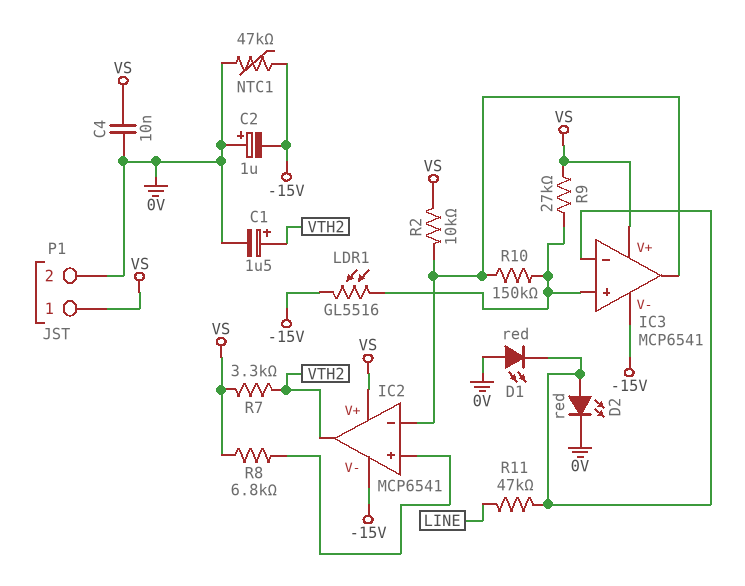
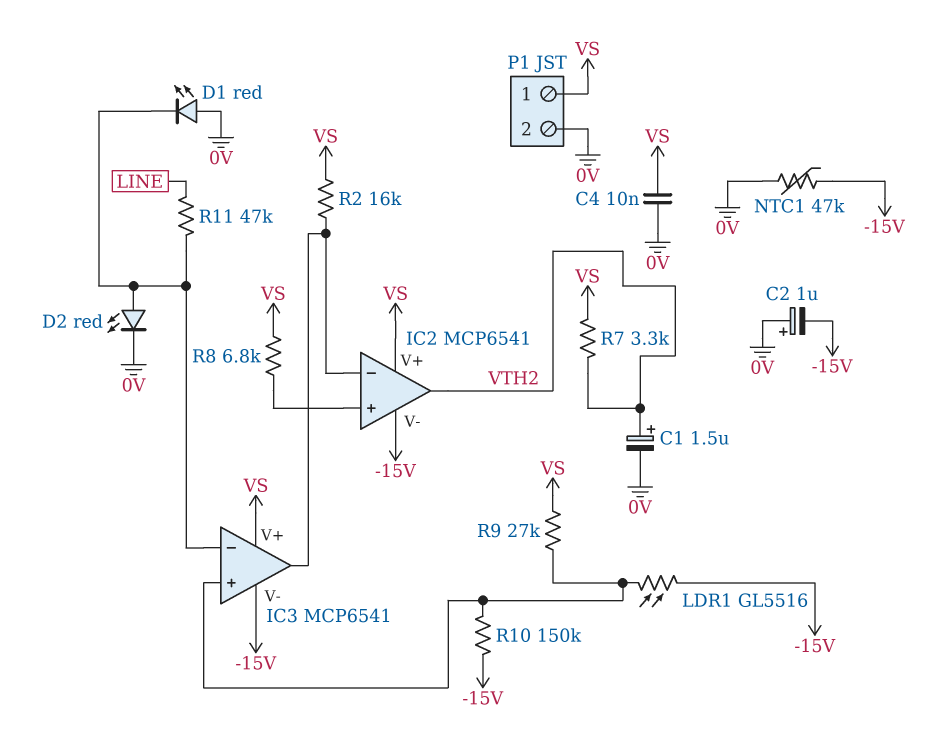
R2: 10k (IC2/in-, VS) -> 16k (IC2/in-, VS)
R10: 150k (IC2/in-, IC3/in+) -> 150k (-15V, IC3/in+)

